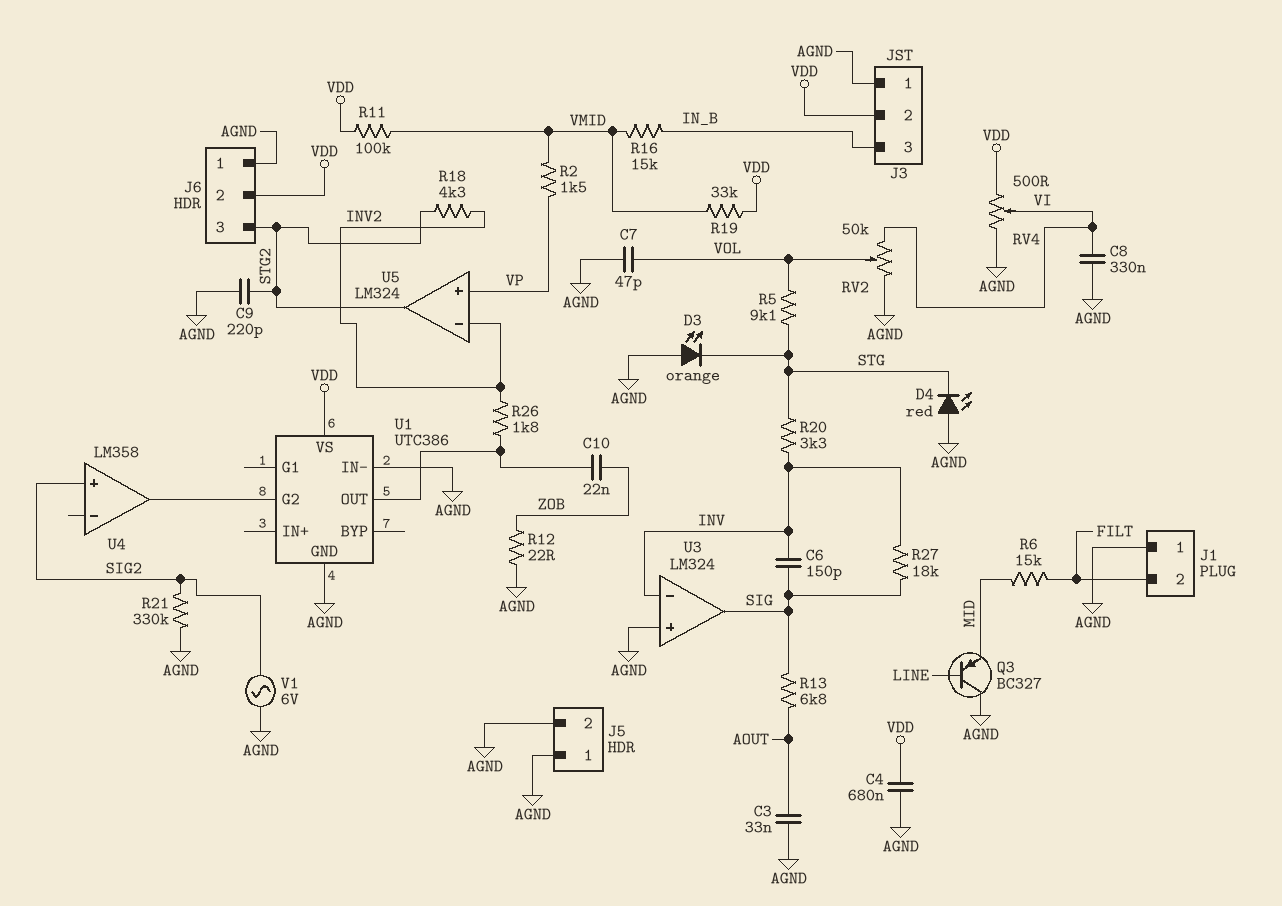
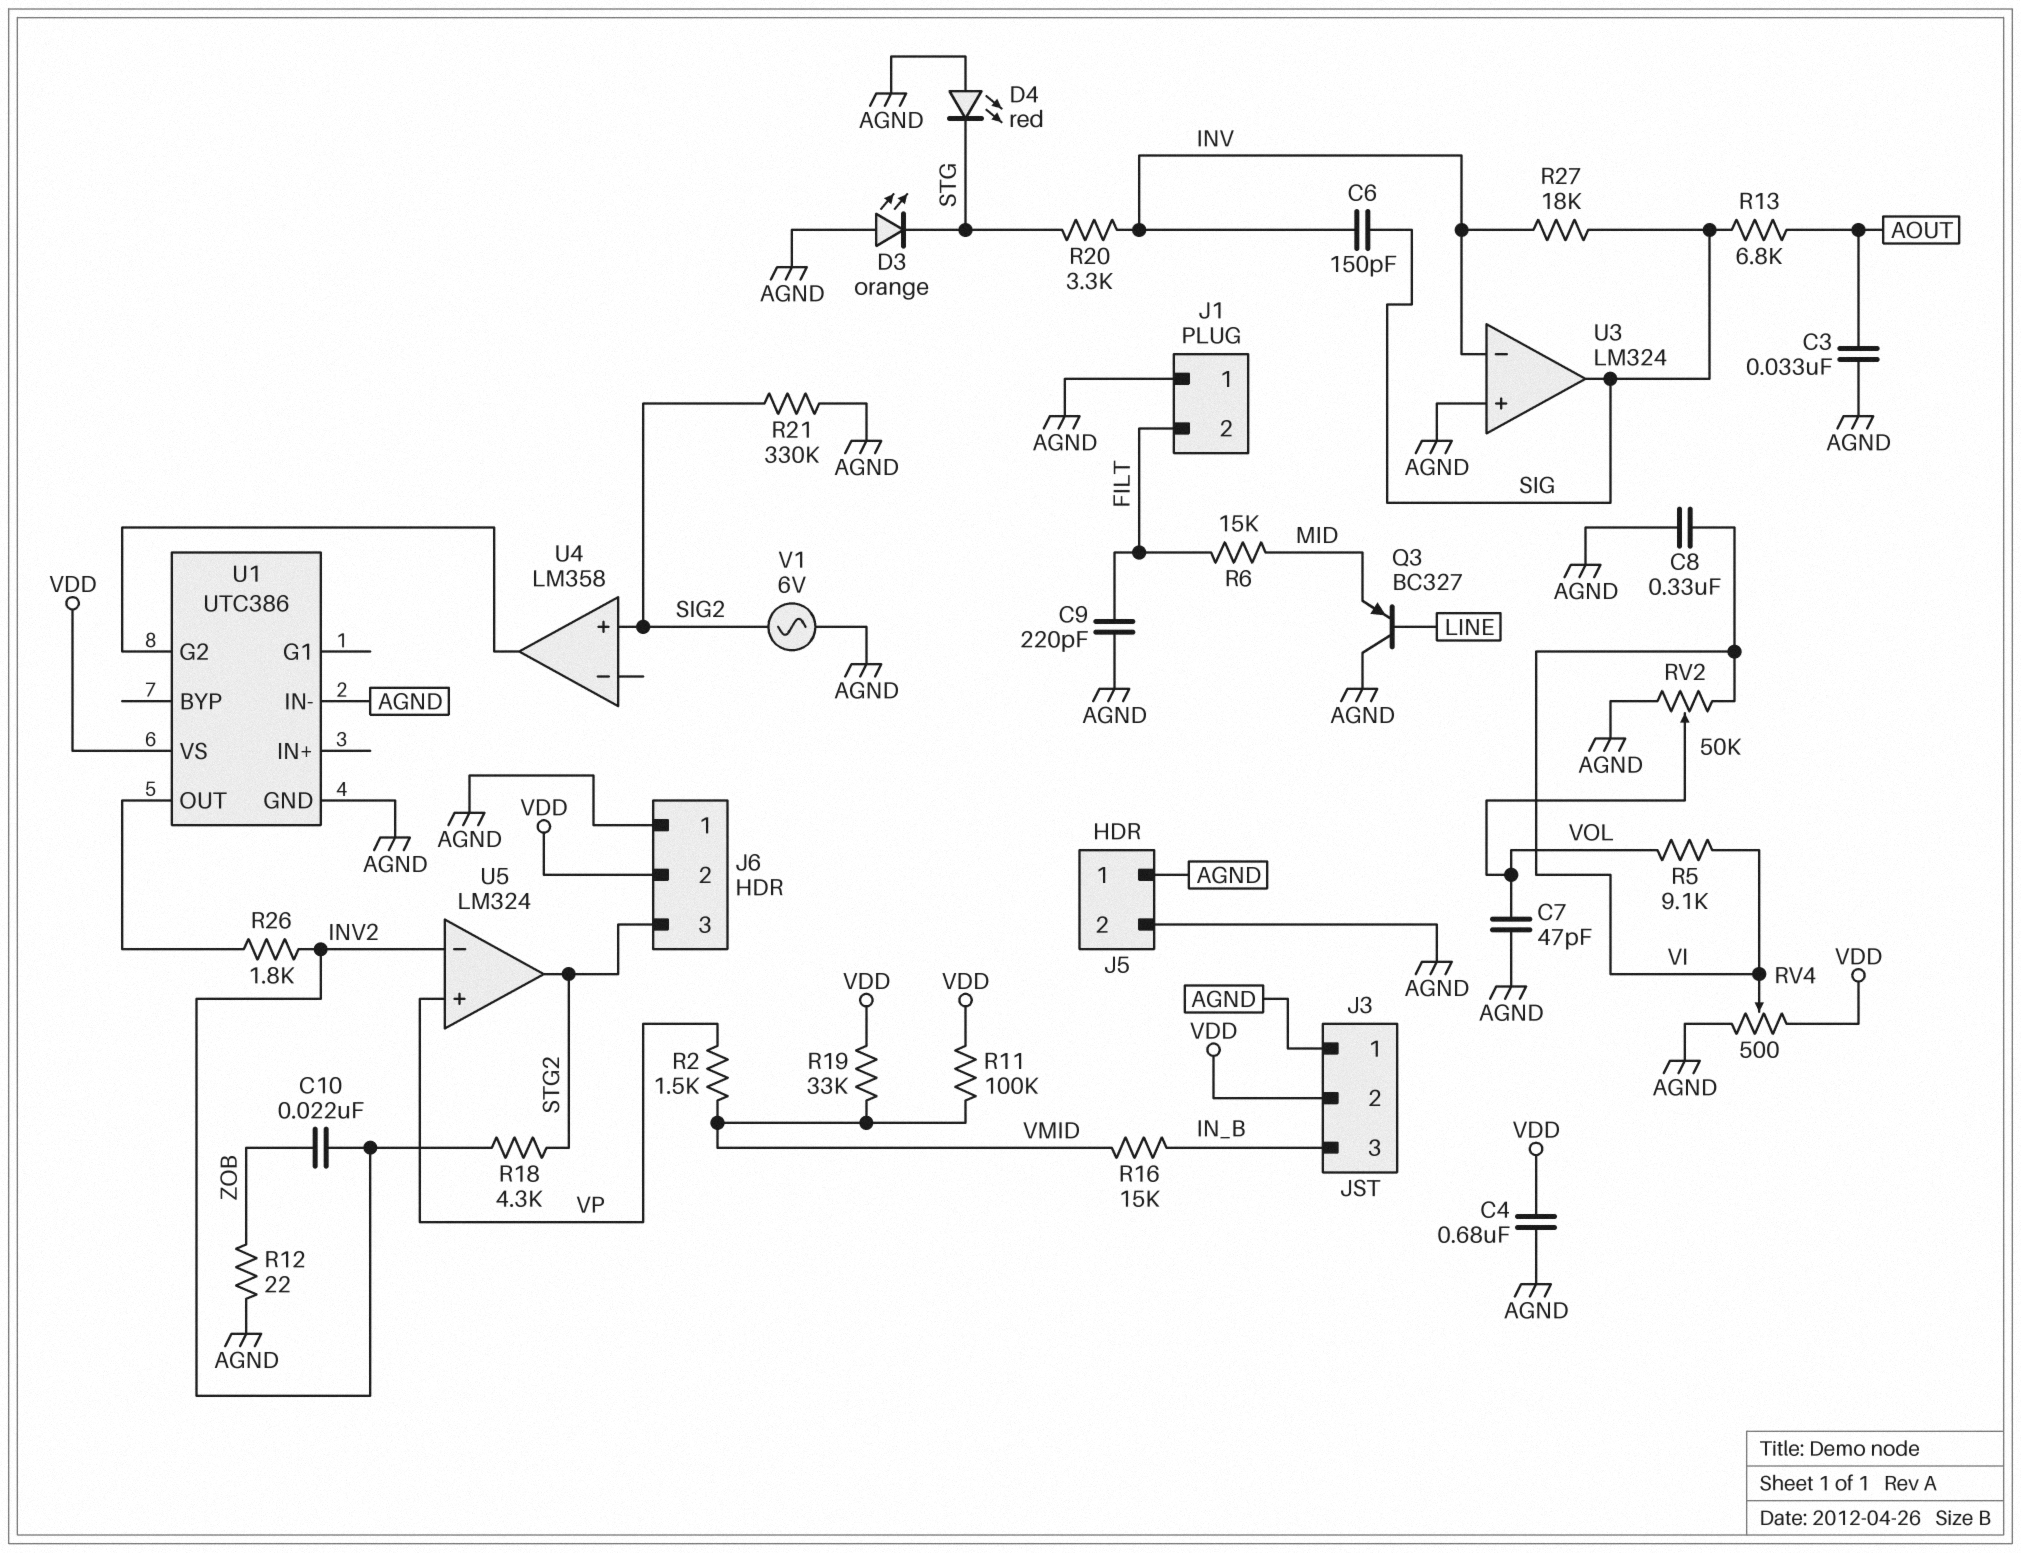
C9: 220pF (AGND, STG2) -> 220pF (AGND, FILT)
C10: 22nF (U1/OUT, ZOB) -> 22nF (INV2, ZOB)
R5: 9.1k (STG, VOL) -> 9.1k (VI, VOL)

